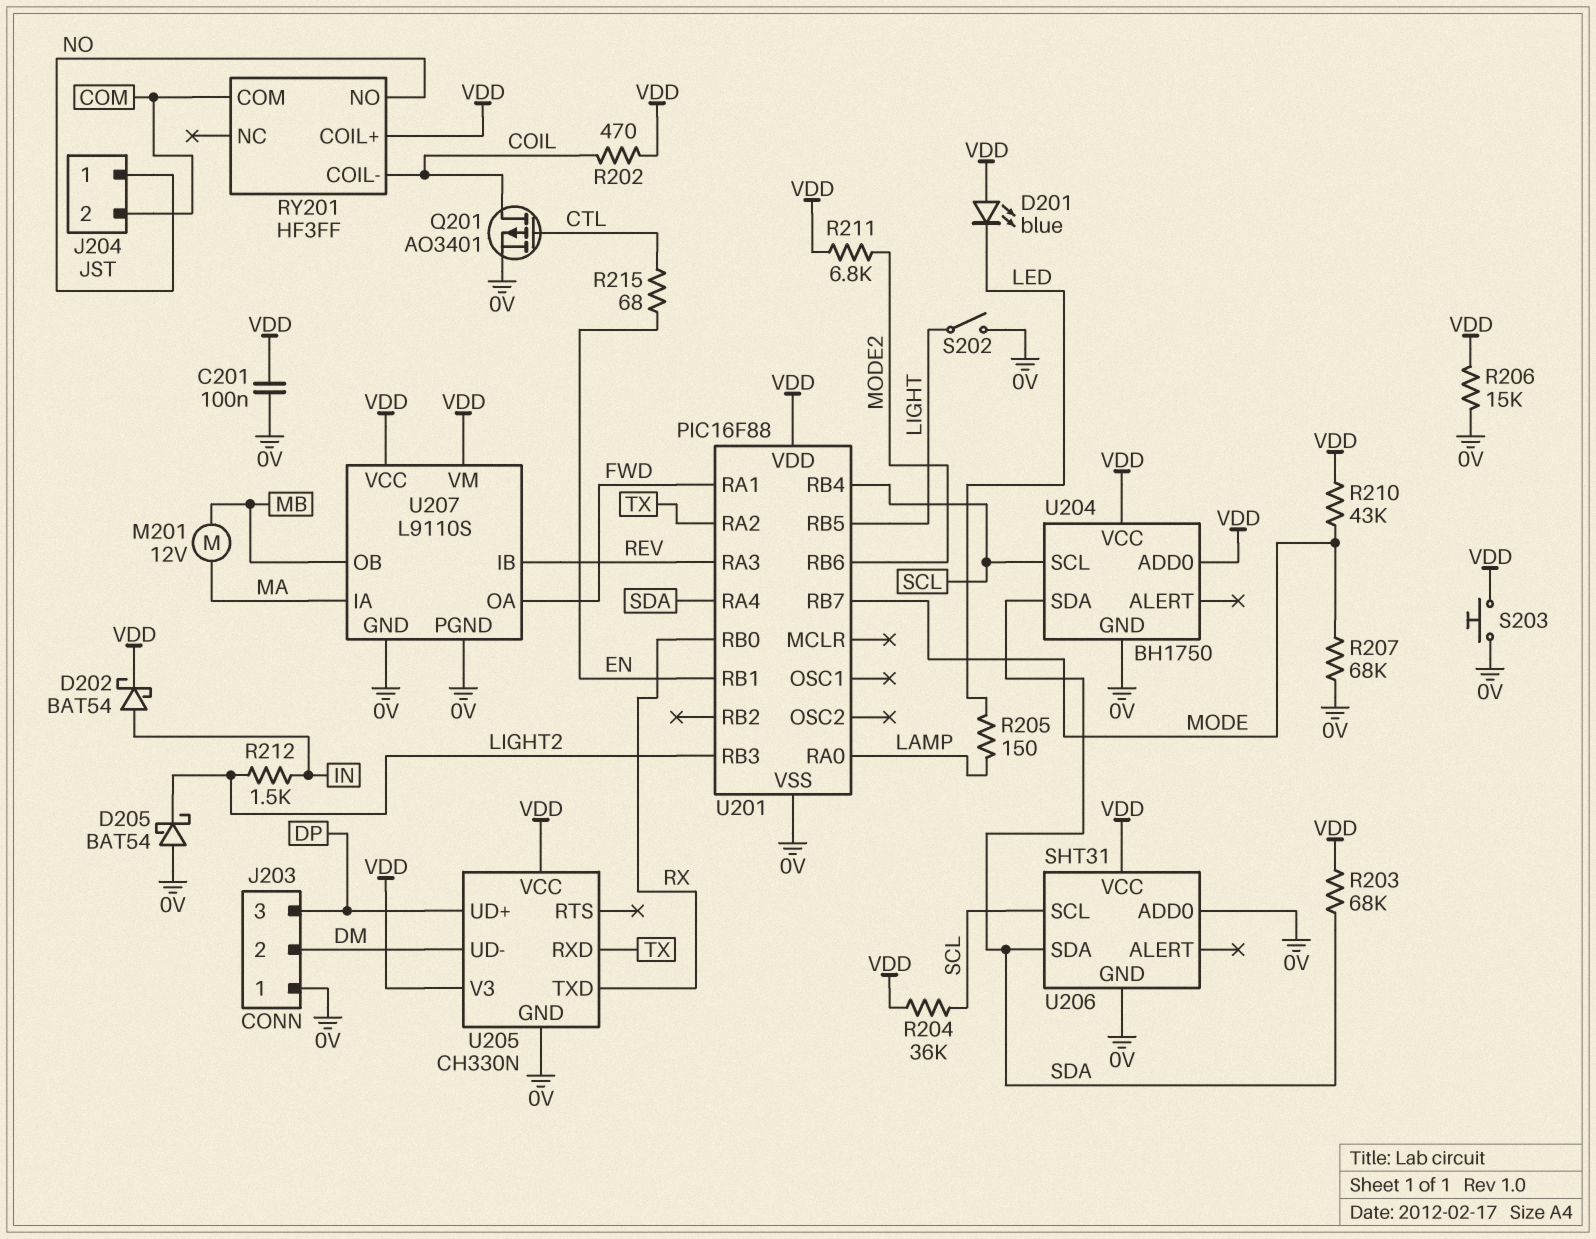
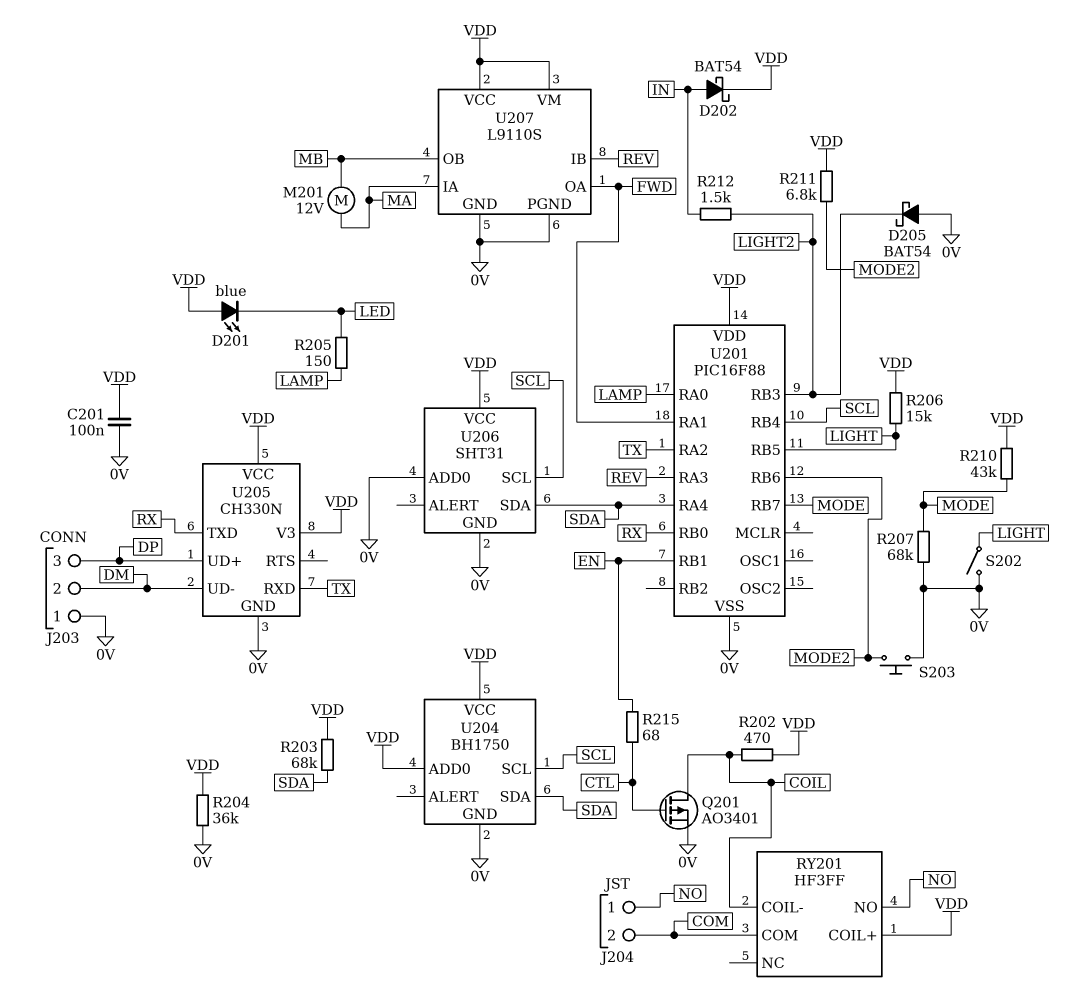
R204: 36k (SCL, VDD) -> 36k (0V, VDD)
R206: 15k (0V, VDD) -> 15k (LIGHT, VDD)
S203: button (0V, VDD) -> button (0V, MODE2)

